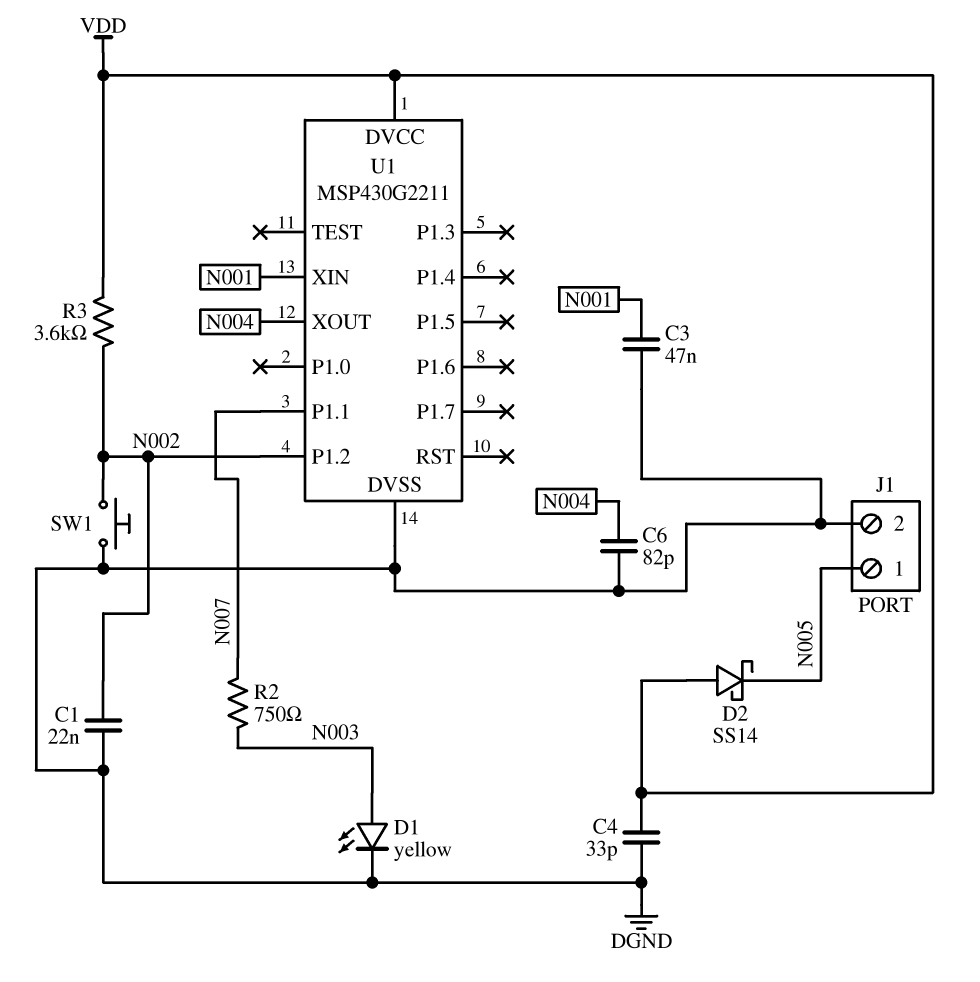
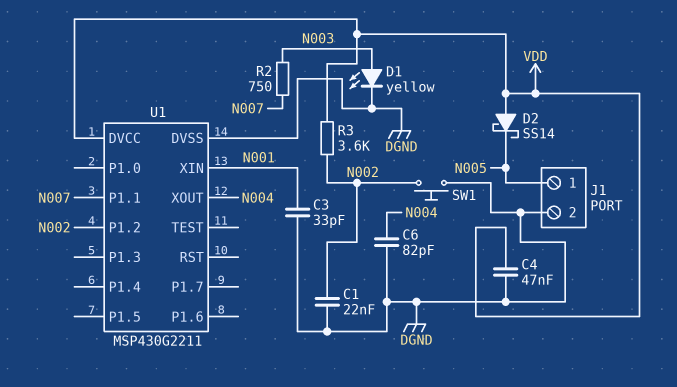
C3: 47nF (DGND, N001) -> 33pF (DGND, N001)
C4: 33pF (DGND, VDD) -> 47nF (DGND, VDD)

